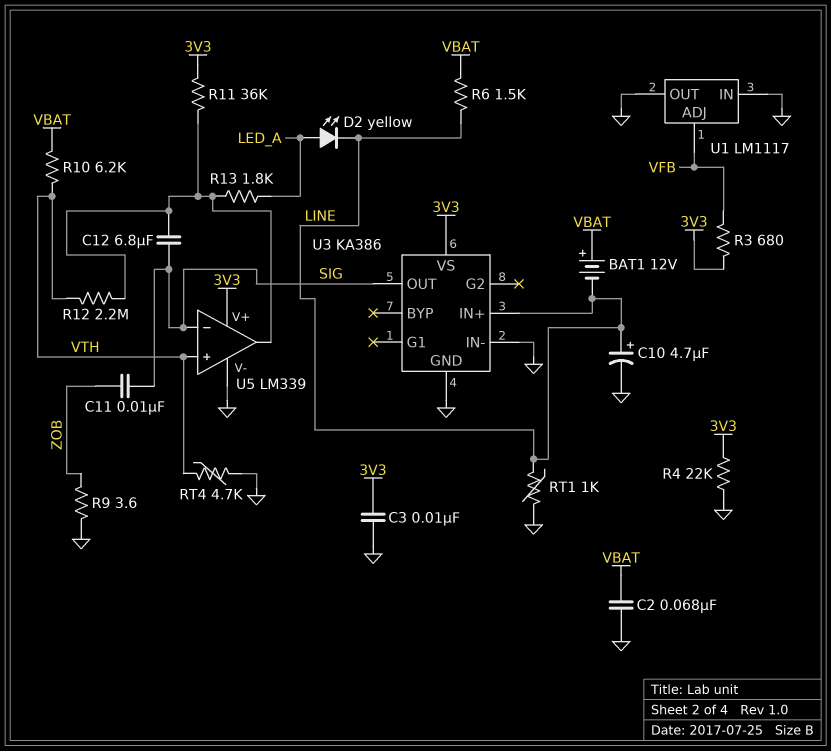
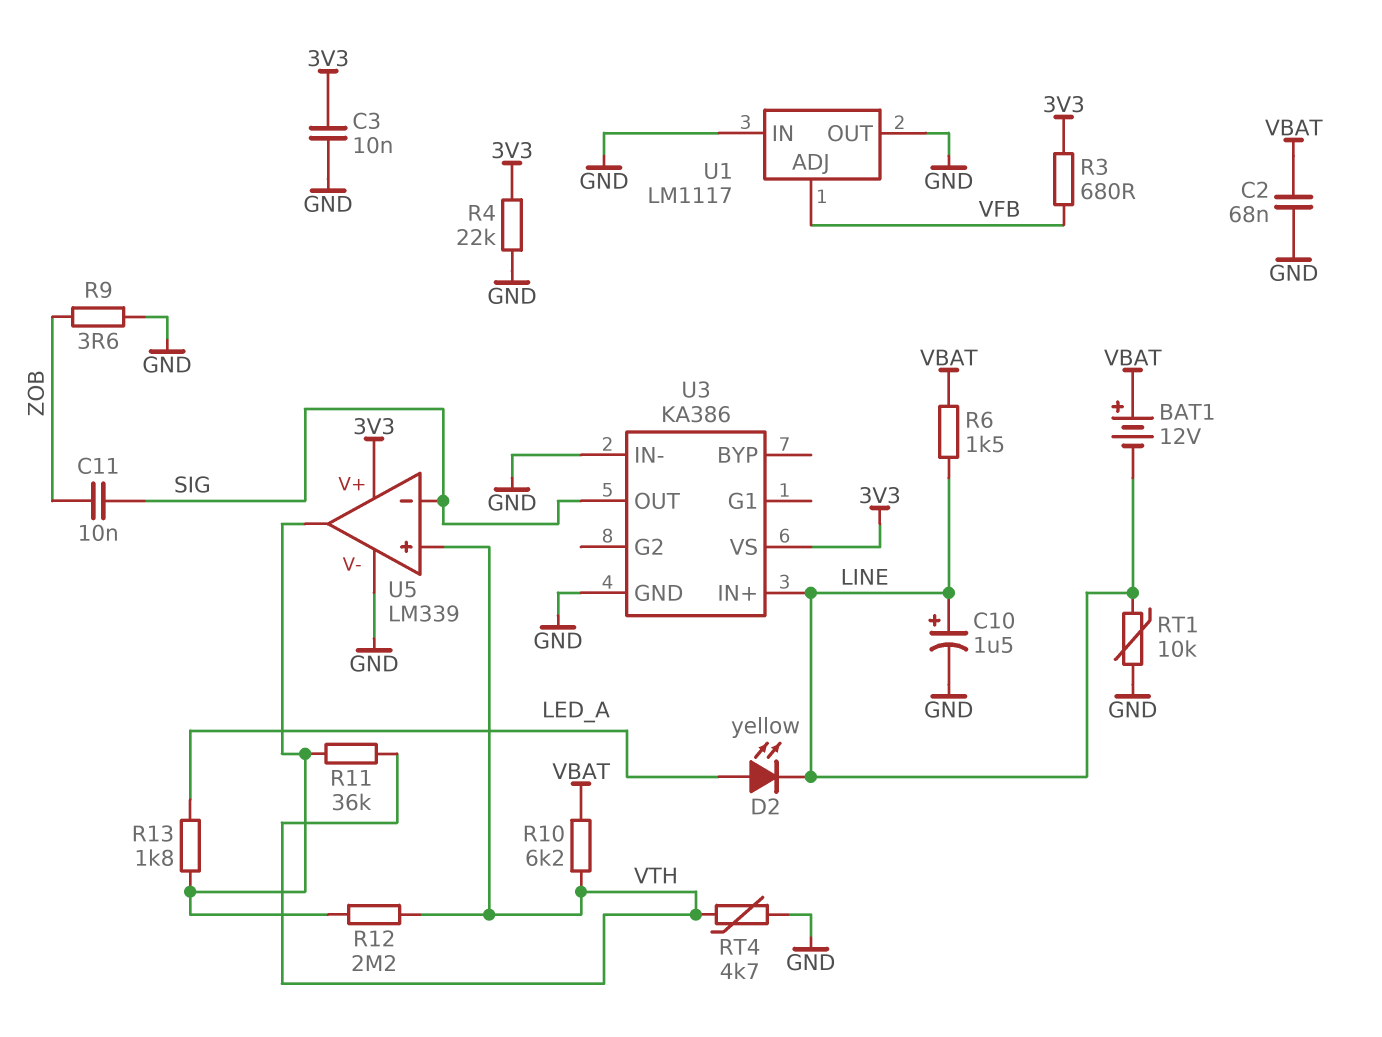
C10: 4.7uF (plus LINE, minus GND) -> 1.5uF (plus LINE, minus GND)
C12: 6.8uF (SIG, U5/out) -> none
R11: 36k (3V3, U5/out) -> 36k (U5/out, VTH)
RT1: 1k (GND, LINE) -> 10k (GND, LINE)

